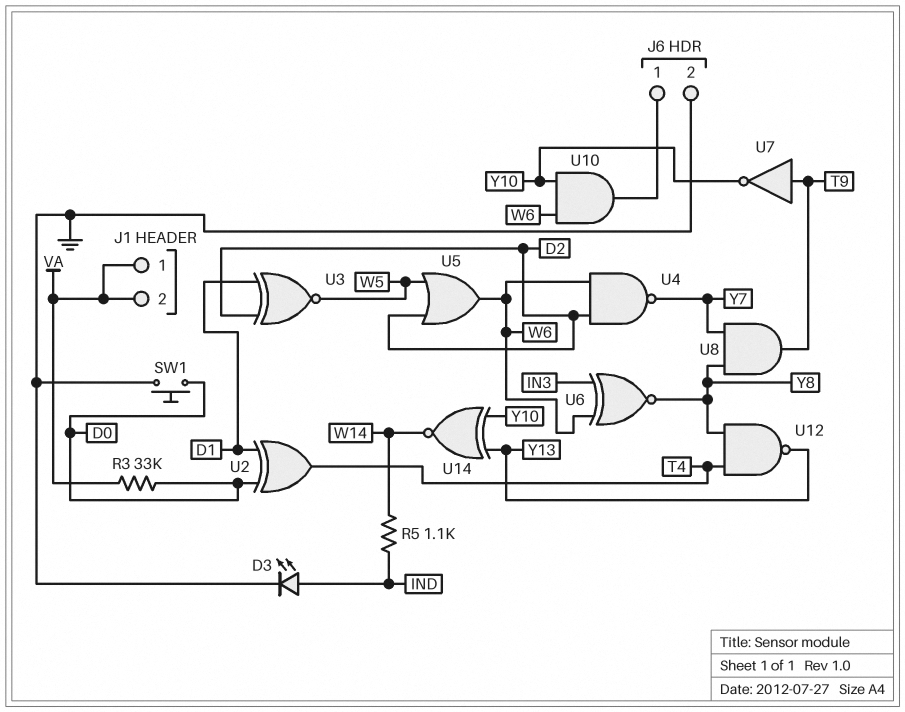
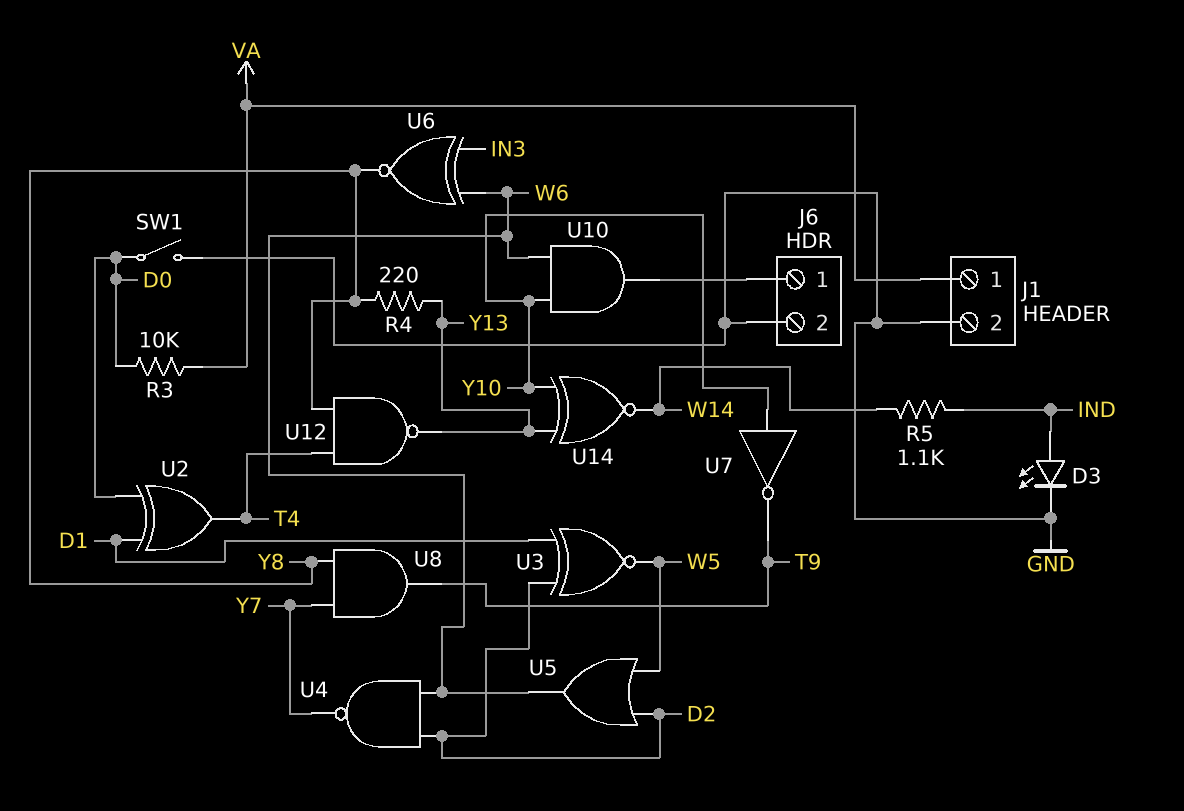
J1 pin 2: VA -> GND
R3: 33k (D0, VA) -> 10k (D0, VA)
R4: none -> 220 (Y8, Y13)
SW1: button (D0, GND) -> switch (D0, GND)
U7: NOT (in T9, out Y10) -> NOT (in Y10, out T9)

